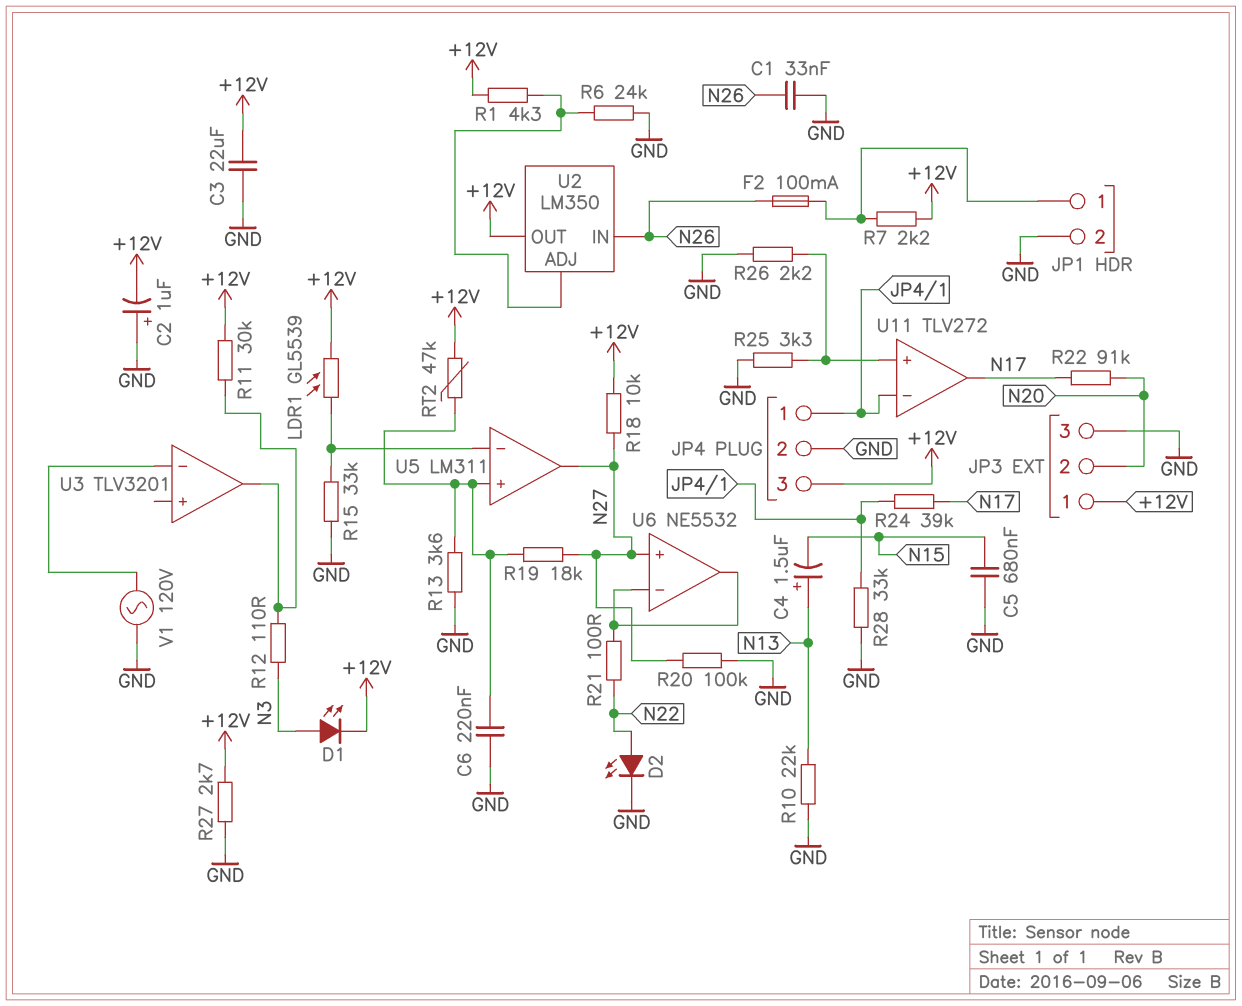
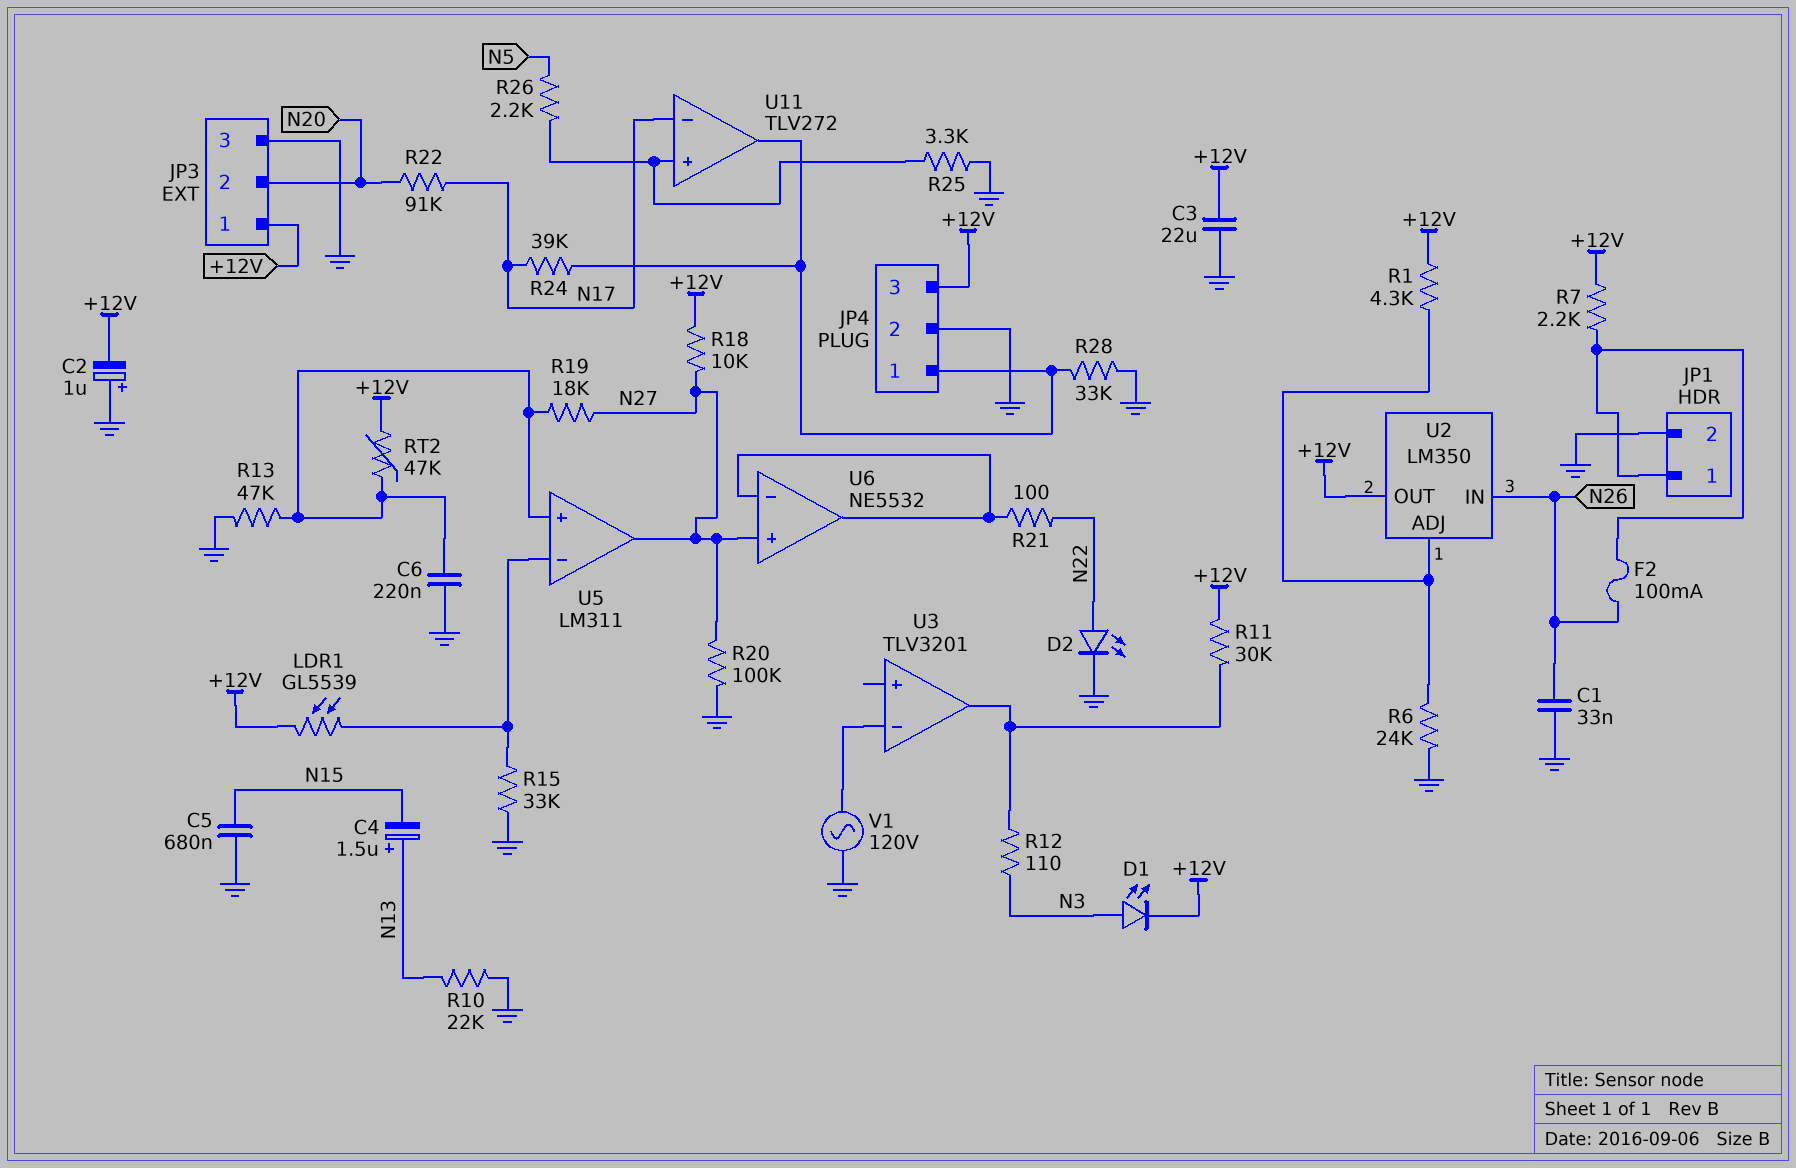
R13: 3.6k (GND, U5/in+) -> 47k (GND, U5/in+)
R26: 2.2k (GND, U11/in+) -> 2.2k (N5, U11/in+)
R27: 2.7k (+12V, GND) -> none
U11 pin in-: JP4/1 -> N17
U11 pin out: N17 -> JP4/1

